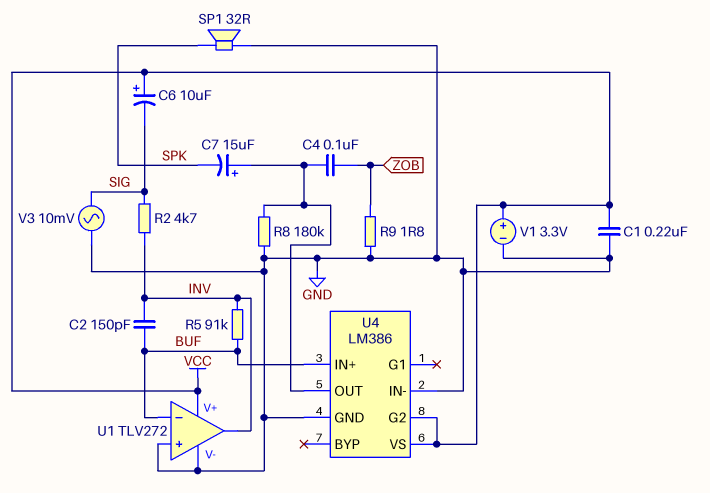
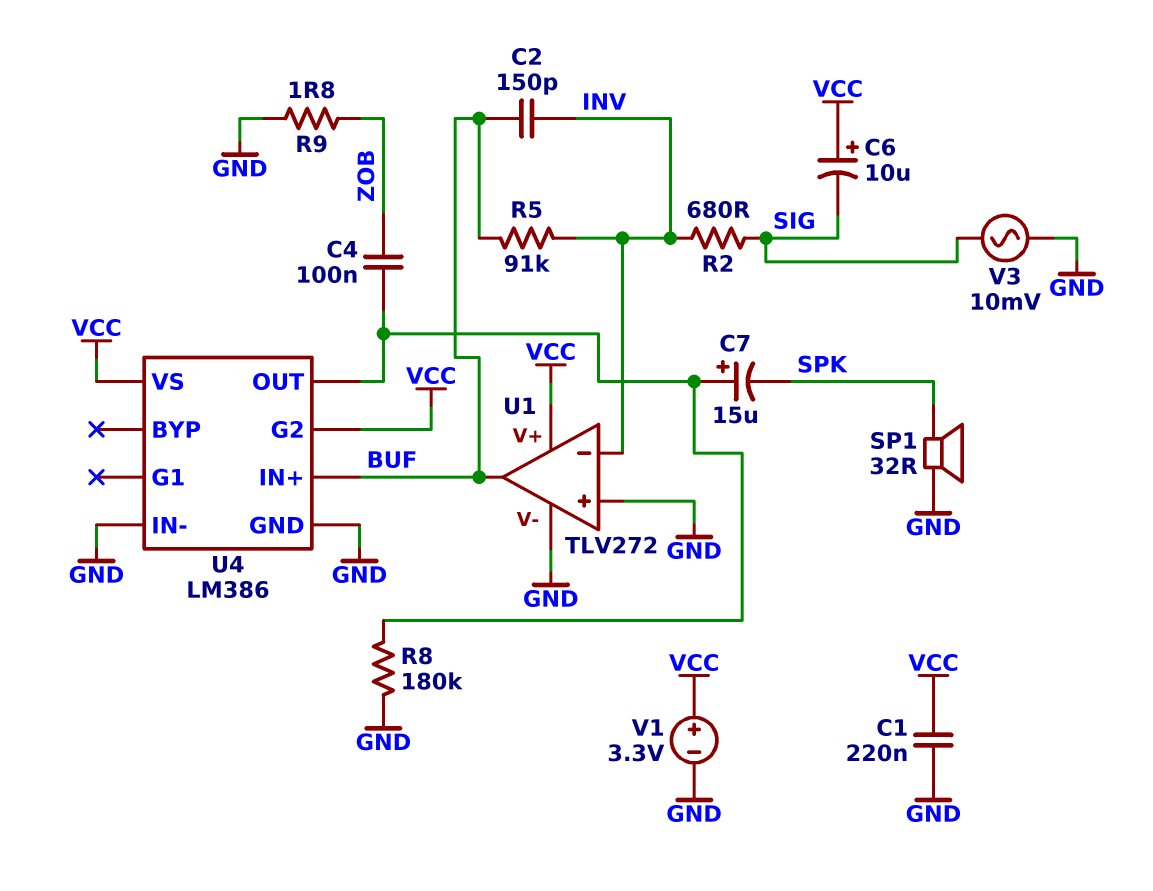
R2: 4.7k (INV, SIG) -> 680 (INV, SIG)
U1 pin in-: BUF -> INV
U1 pin out: INV -> BUF

